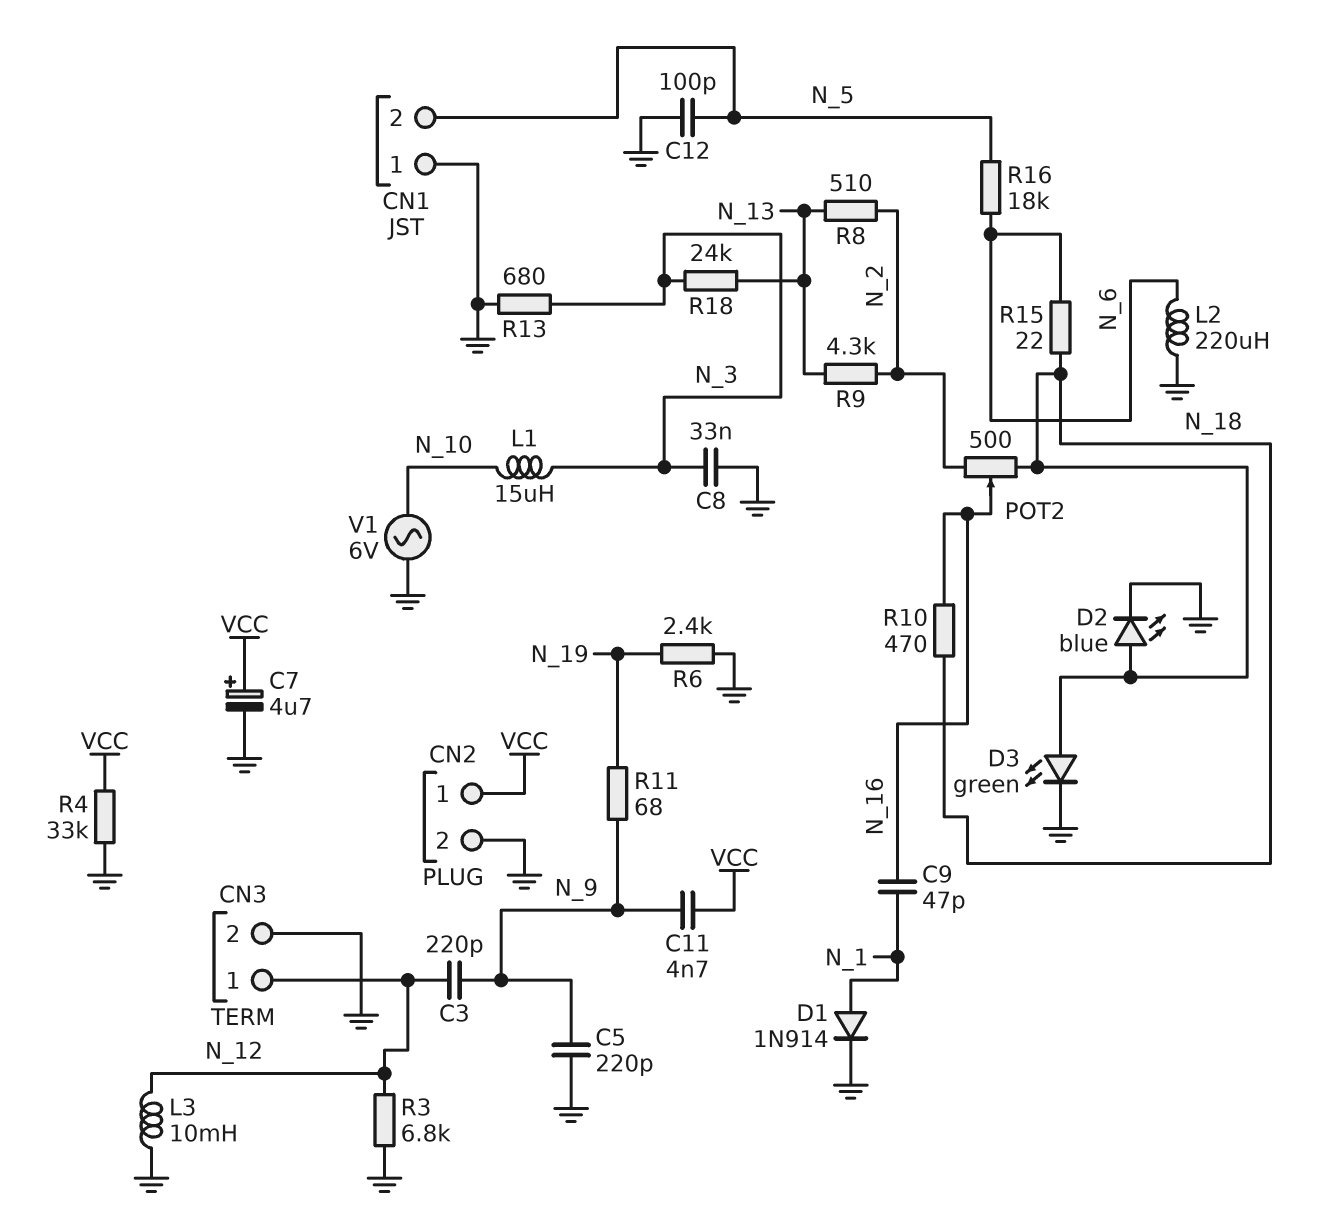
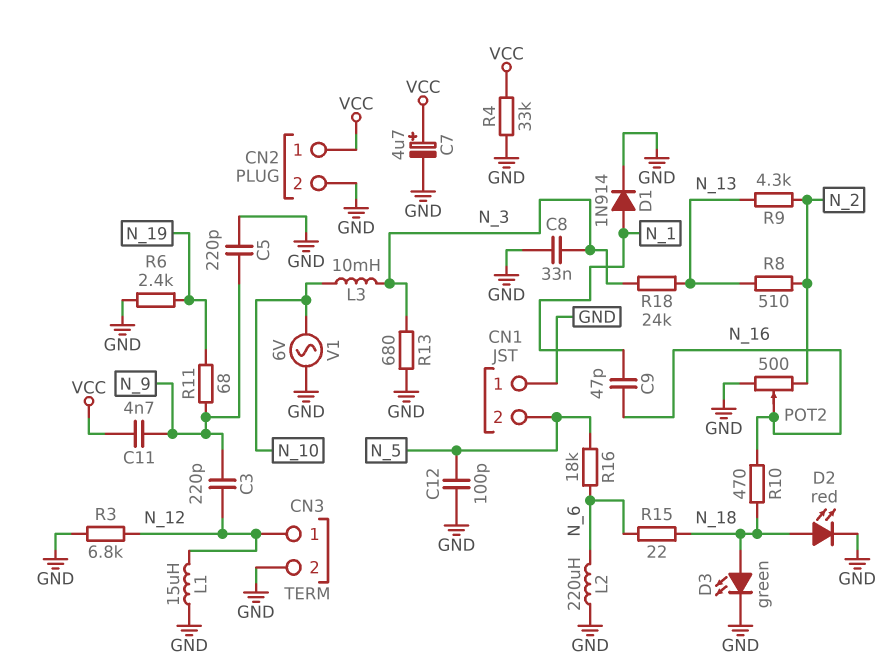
D2: LED blue (A N_18, K GND) -> LED red (A N_18, K GND)
L1: 15uH (N_3, N_10) -> 15uH (GND, N_12)
L3: 10mH (GND, N_12) -> 10mH (N_3, N_10)
POT2: 500 (N_2, N_18, wiper N_16) -> 500 (GND, N_2, wiper N_16)

